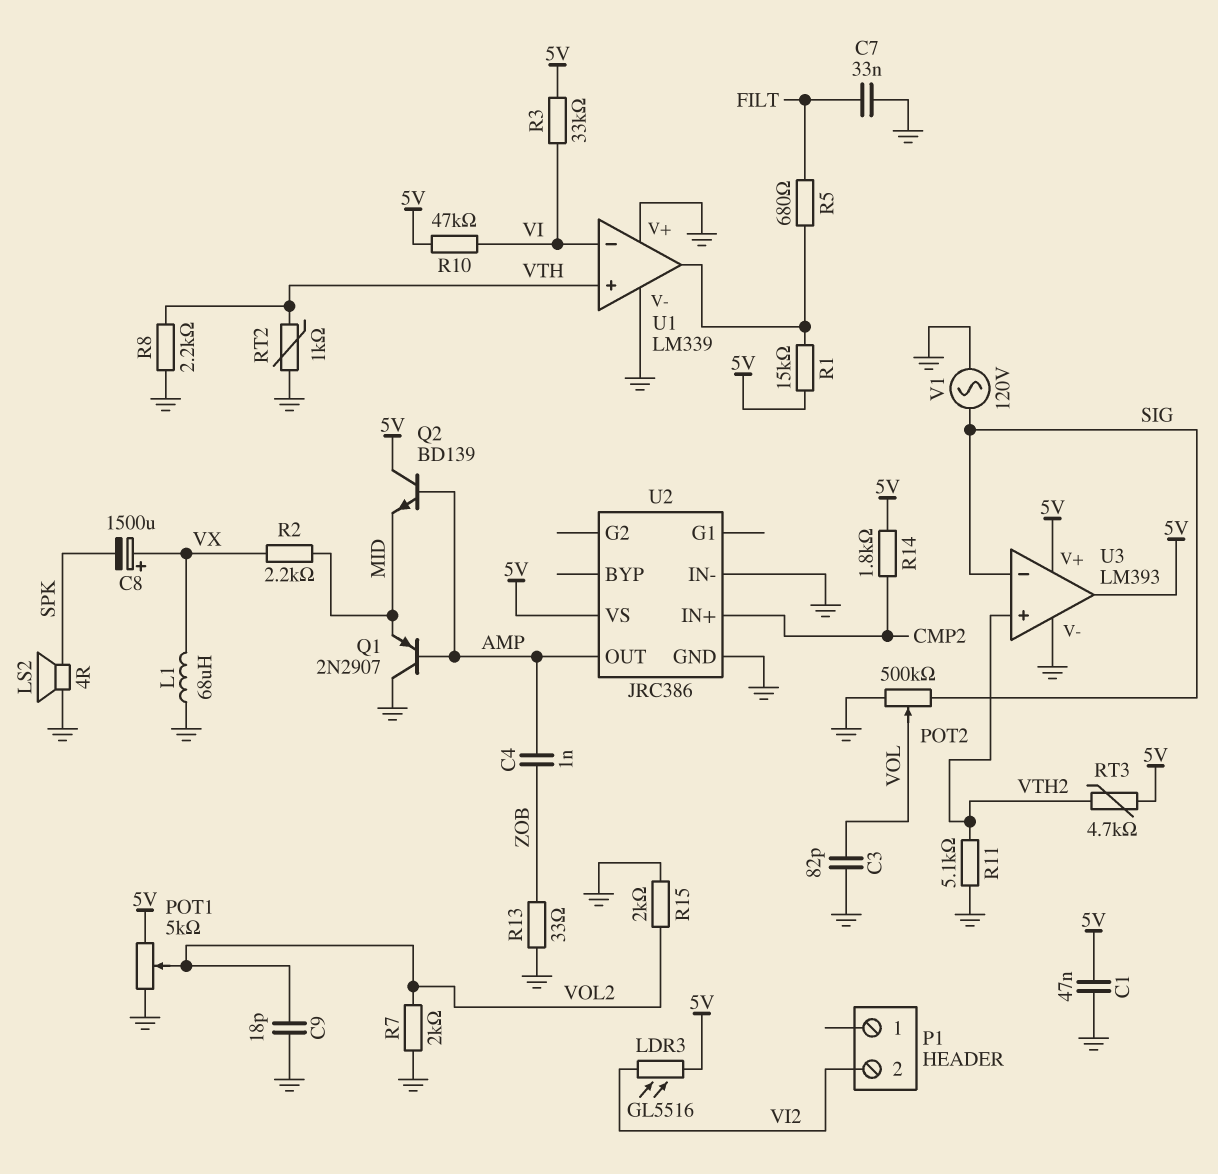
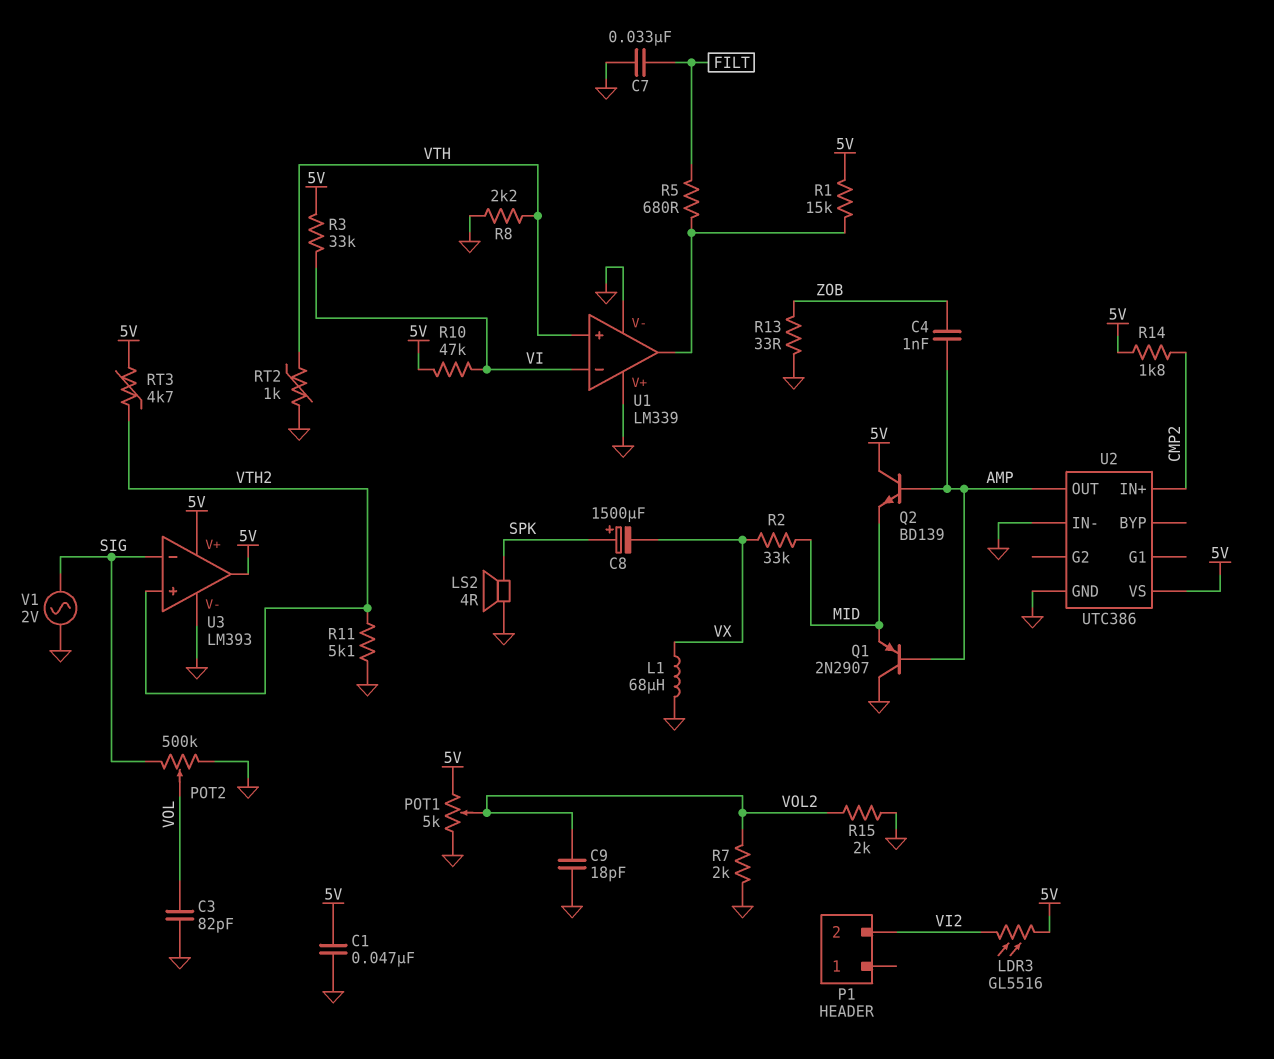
C8: 1500uF (plus VX, minus SPK) -> 1500uF (plus SPK, minus VX)
R2: 2.2k (MID, VX) -> 33k (MID, VX)
U2: JRC386 -> UTC386
V1: AC 120V (GND, SIG) -> AC 2V (GND, SIG)

